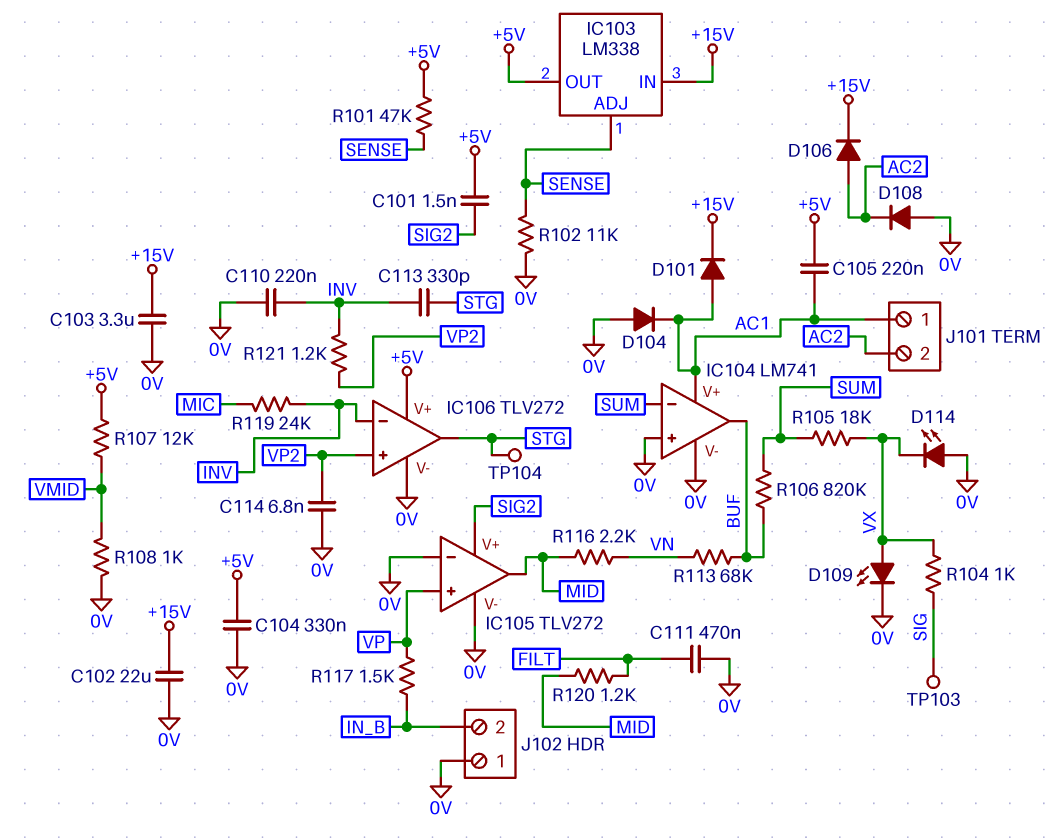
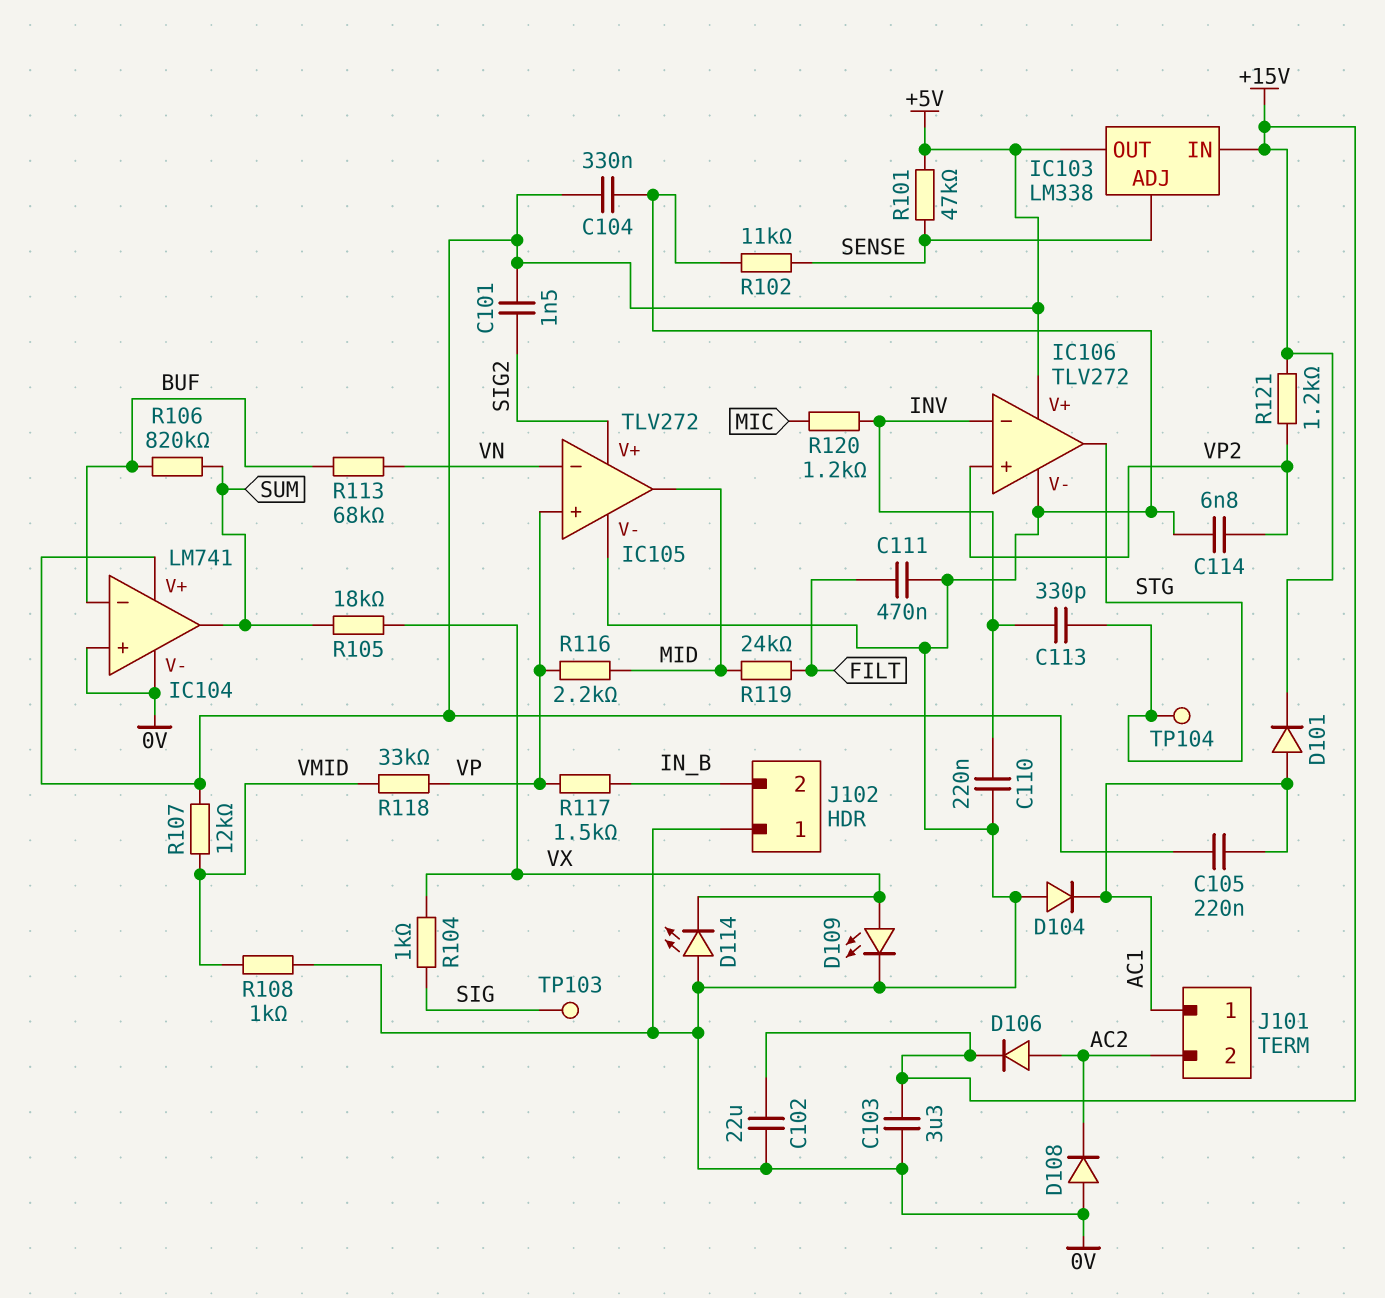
IC104 pin V+: AC1 -> +5V
IC104 pin in-: SUM -> BUF
IC104 pin out: BUF -> SUM
IC105 pin in-: 0V -> VN
R116: 2.2k (MID, VN) -> 2.2k (MID, VP)
R118: none -> 33k (VMID, VP)
R119: 24k (INV, MIC) -> 24k (FILT, MID)
R120: 1.2k (FILT, MID) -> 1.2k (INV, MIC)
R121: 1.2k (INV, VP2) -> 1.2k (+15V, VP2)

